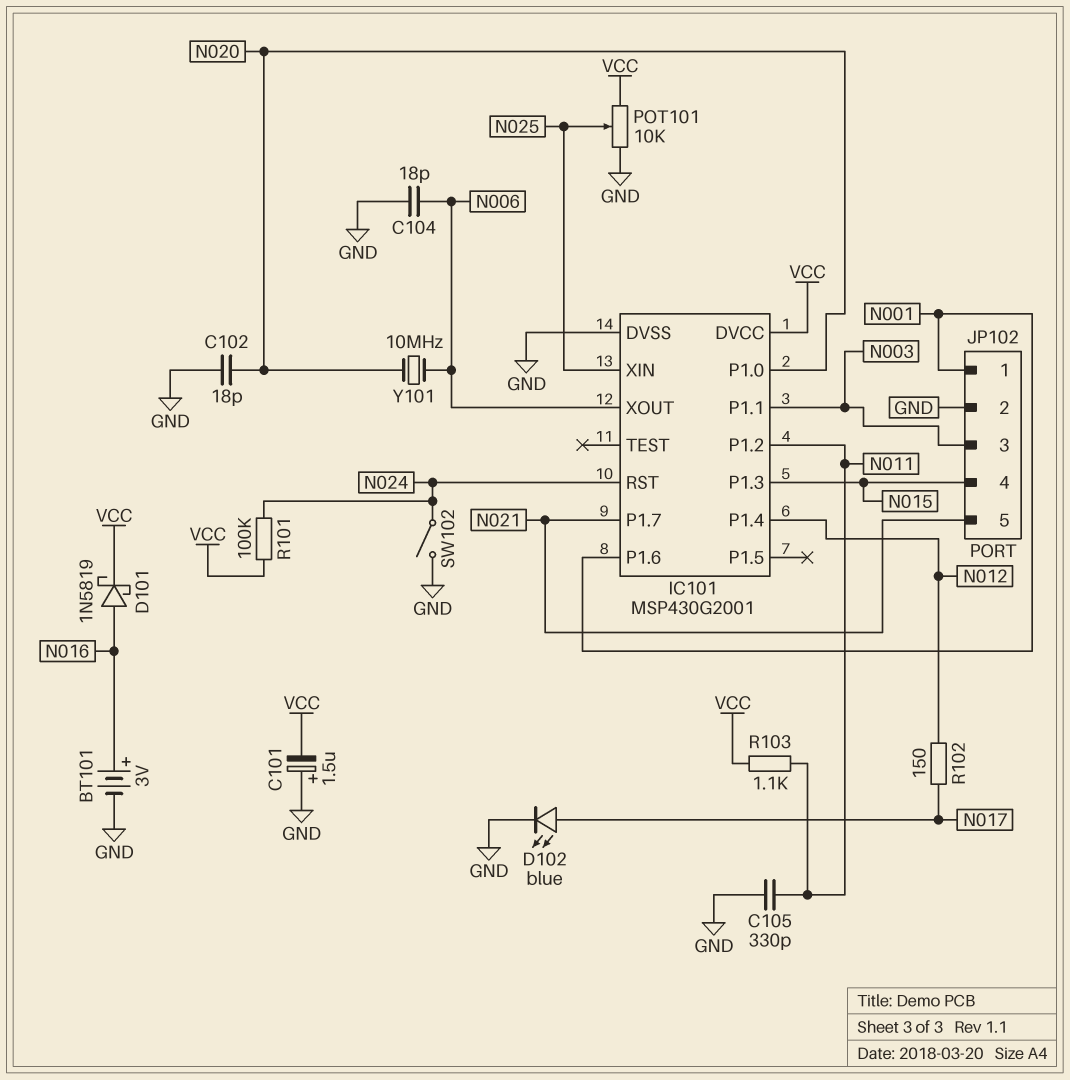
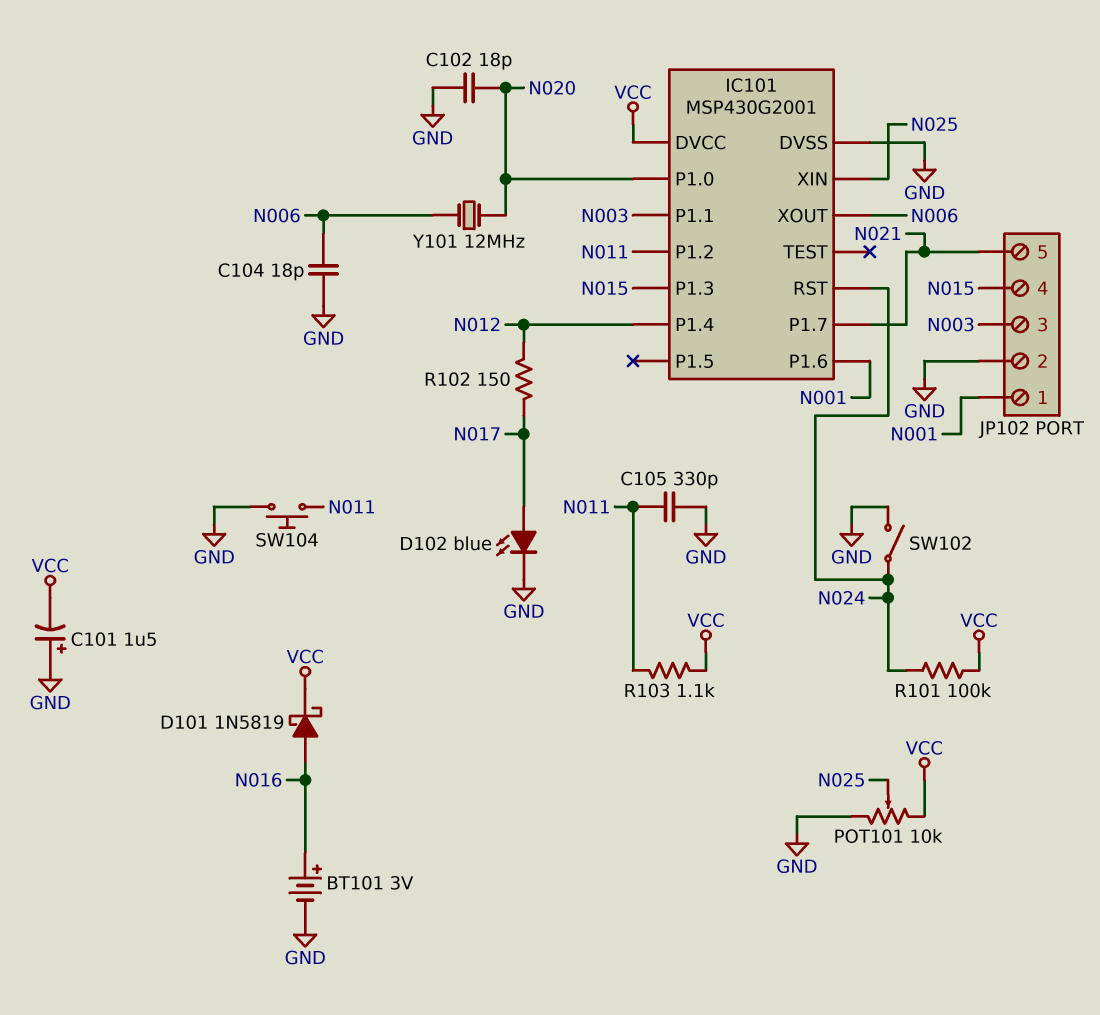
SW104: none -> button (GND, N011)
Y101: 10MHz (N006, N020) -> 12MHz (N006, N020)

